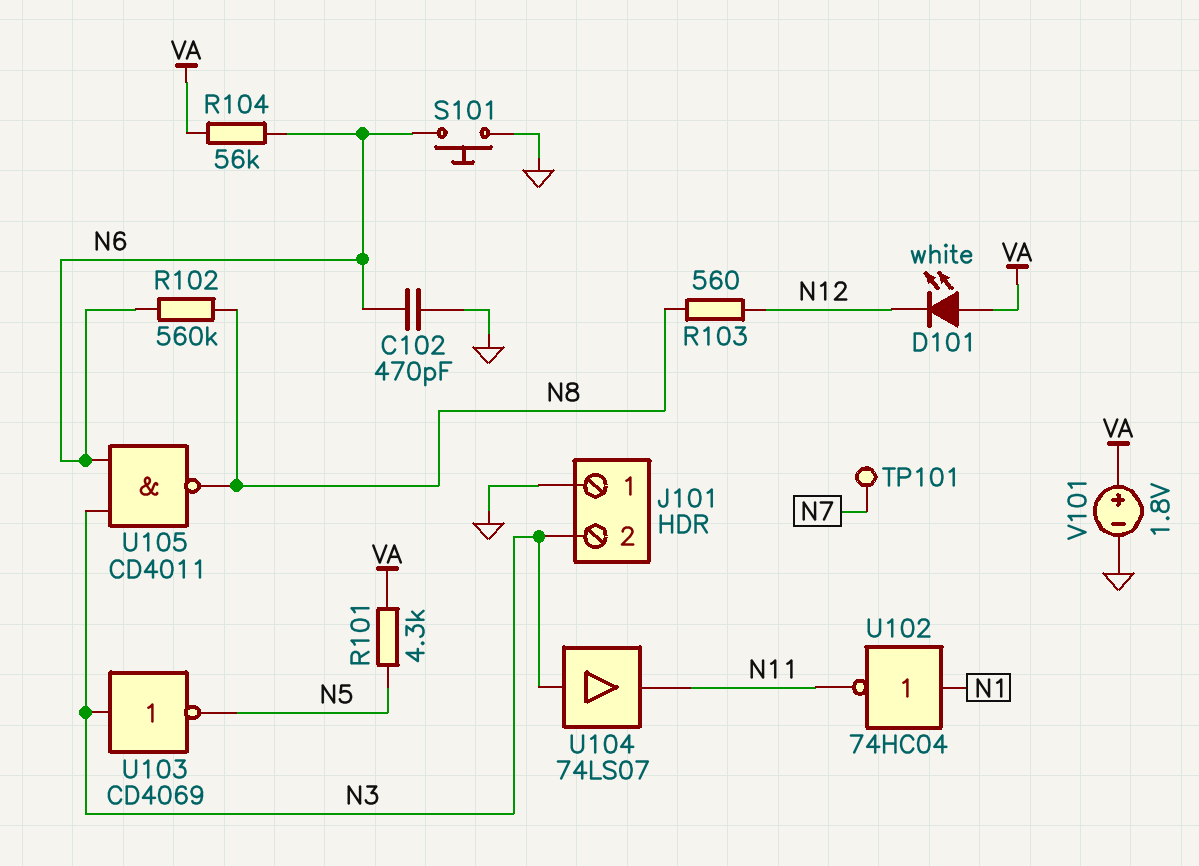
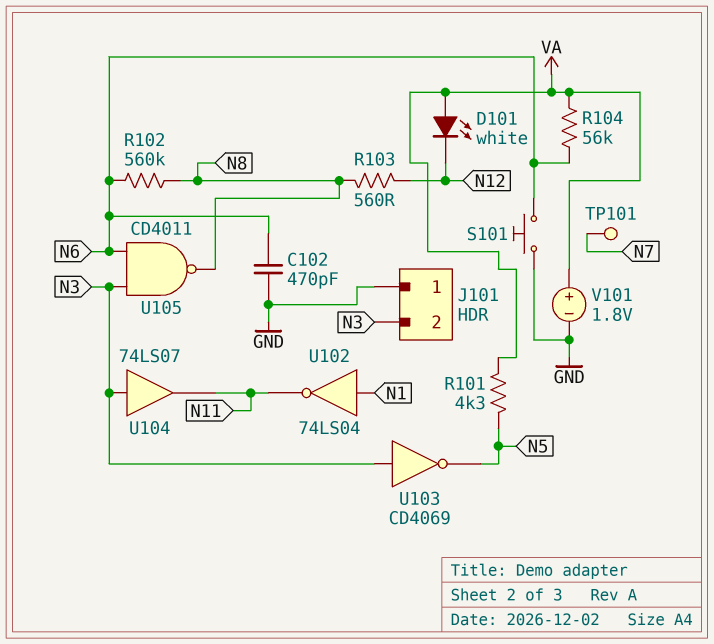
U102: NOT 74HC04 (in N1, out N11) -> NOT 74LS04 (in N1, out N11)

